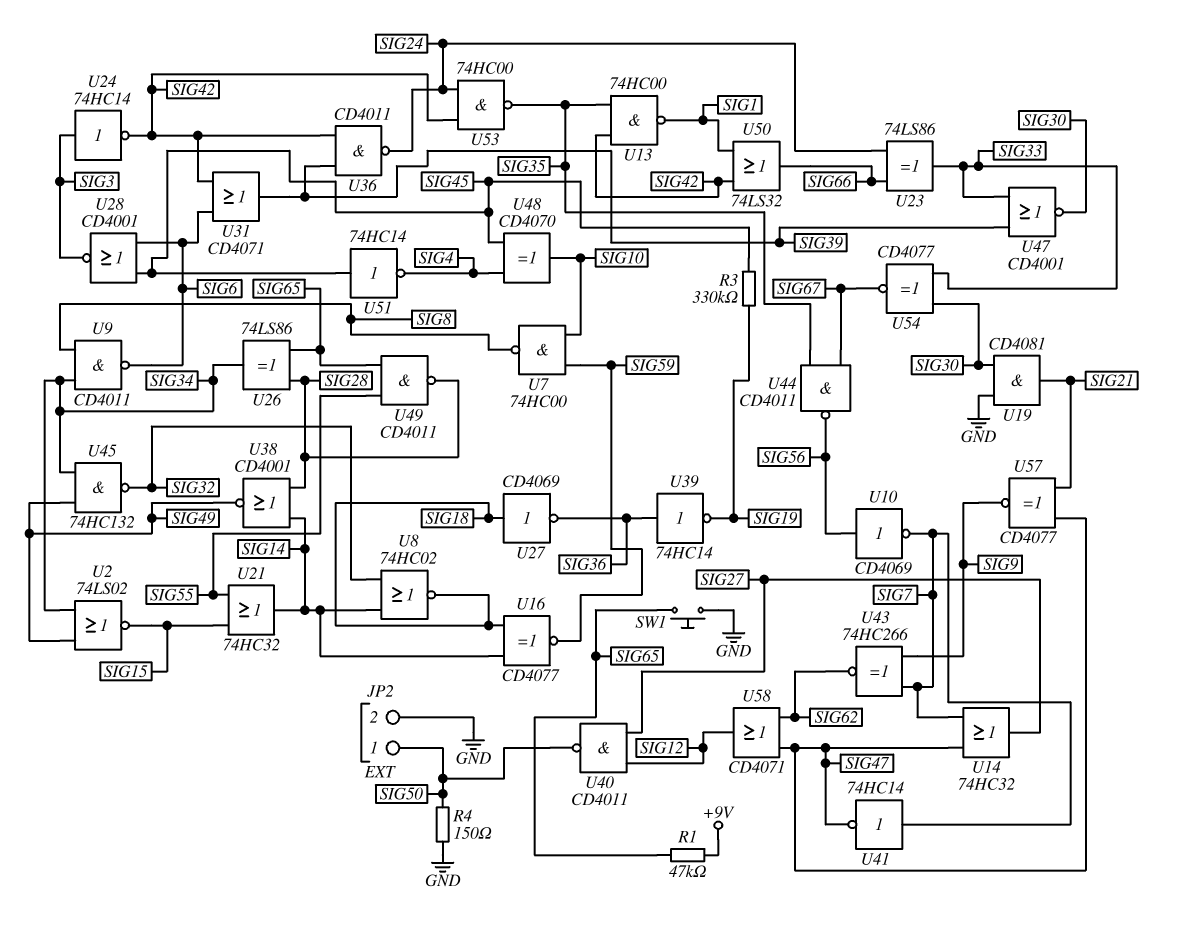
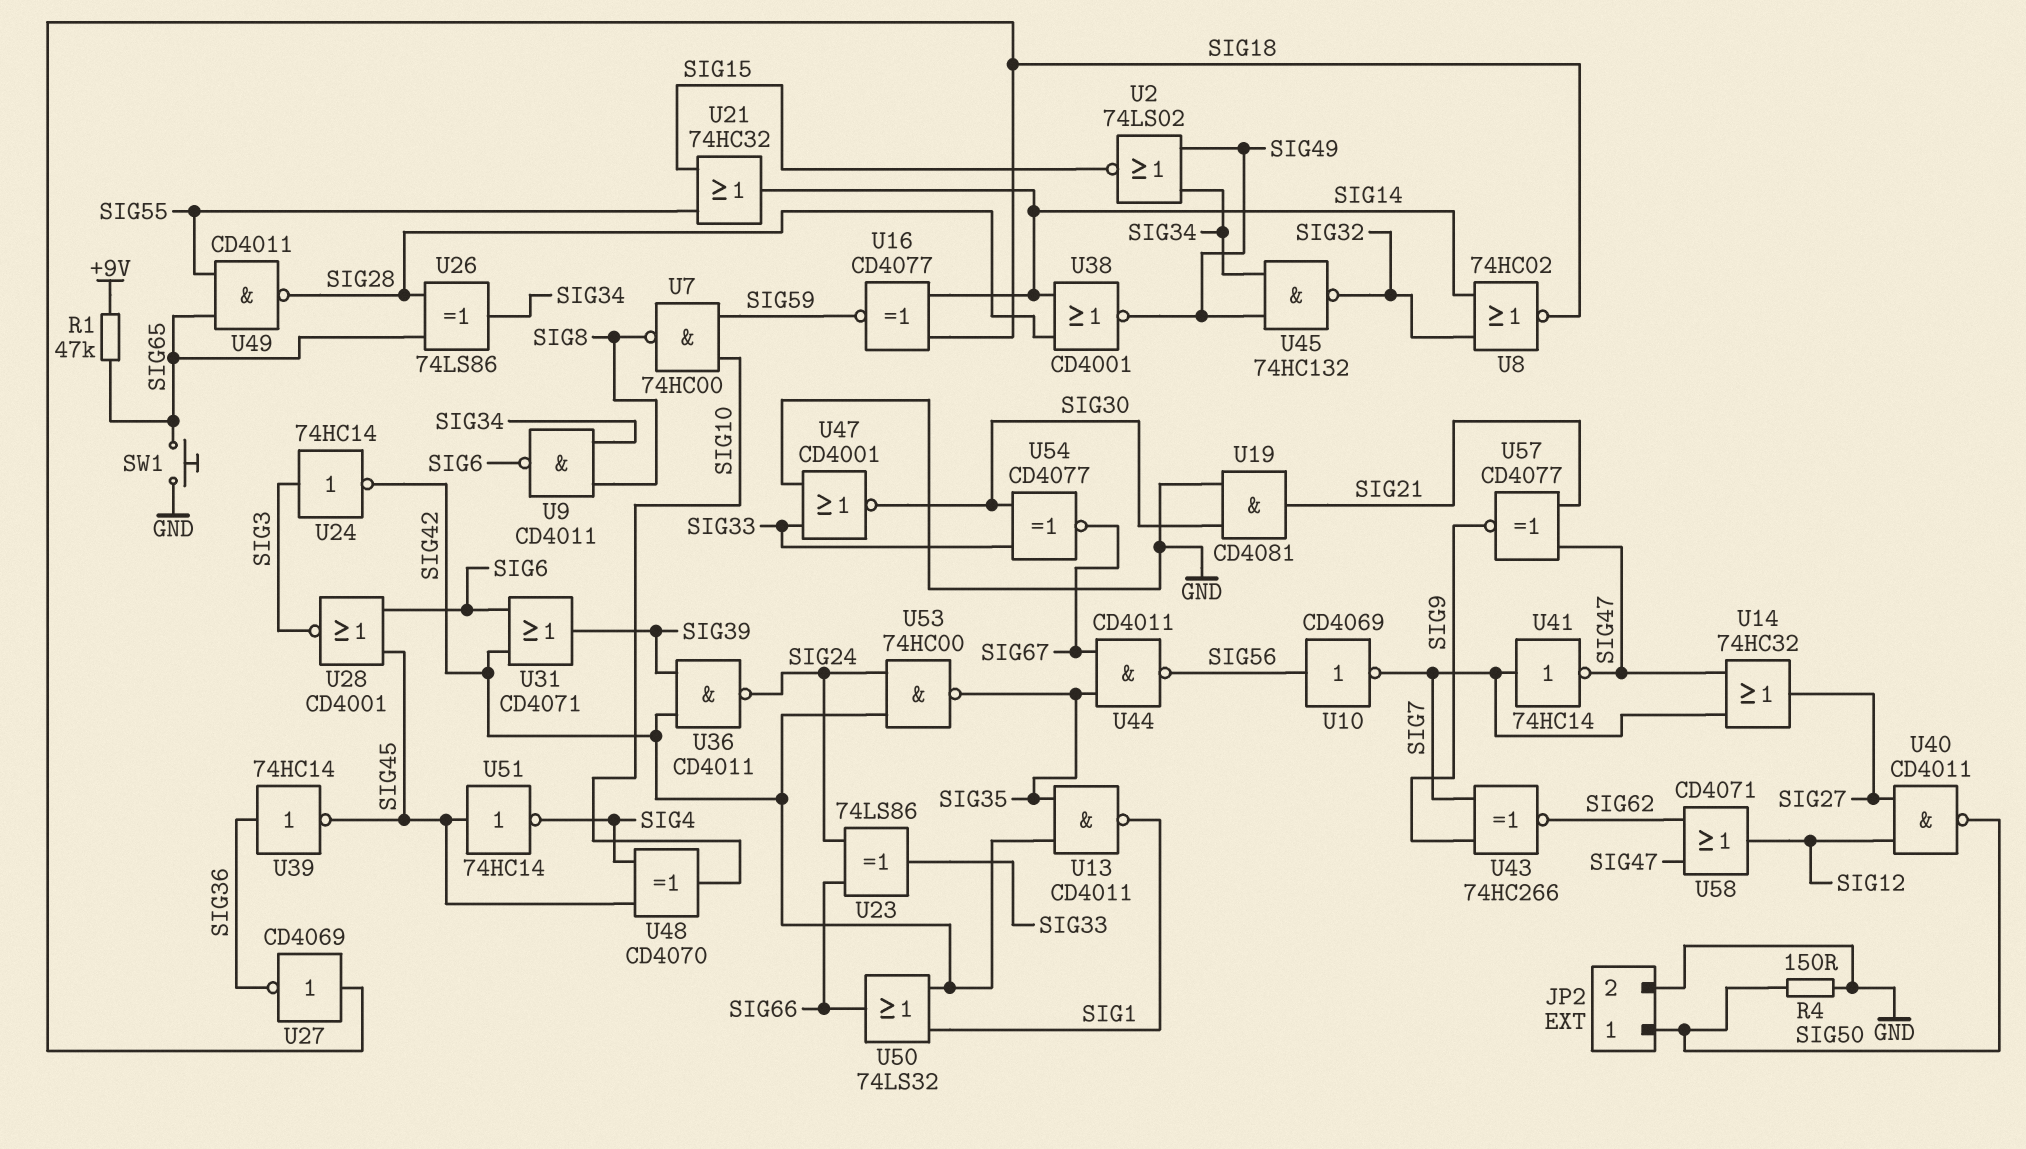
R3: 330k (SIG19, SIG45) -> none
U13: NAND 74HC00 (in SIG35, in SIG42, out SIG1) -> NAND CD4011 (in SIG35, in SIG42, out SIG1)
U39: NOT 74HC14 (in SIG36, out SIG19) -> NOT 74HC14 (in SIG36, out SIG45)
U47: NOR CD4001 (in SIG33, in SIG39, out SIG30) -> NOR CD4001 (in GND, in SIG33, out SIG30)

